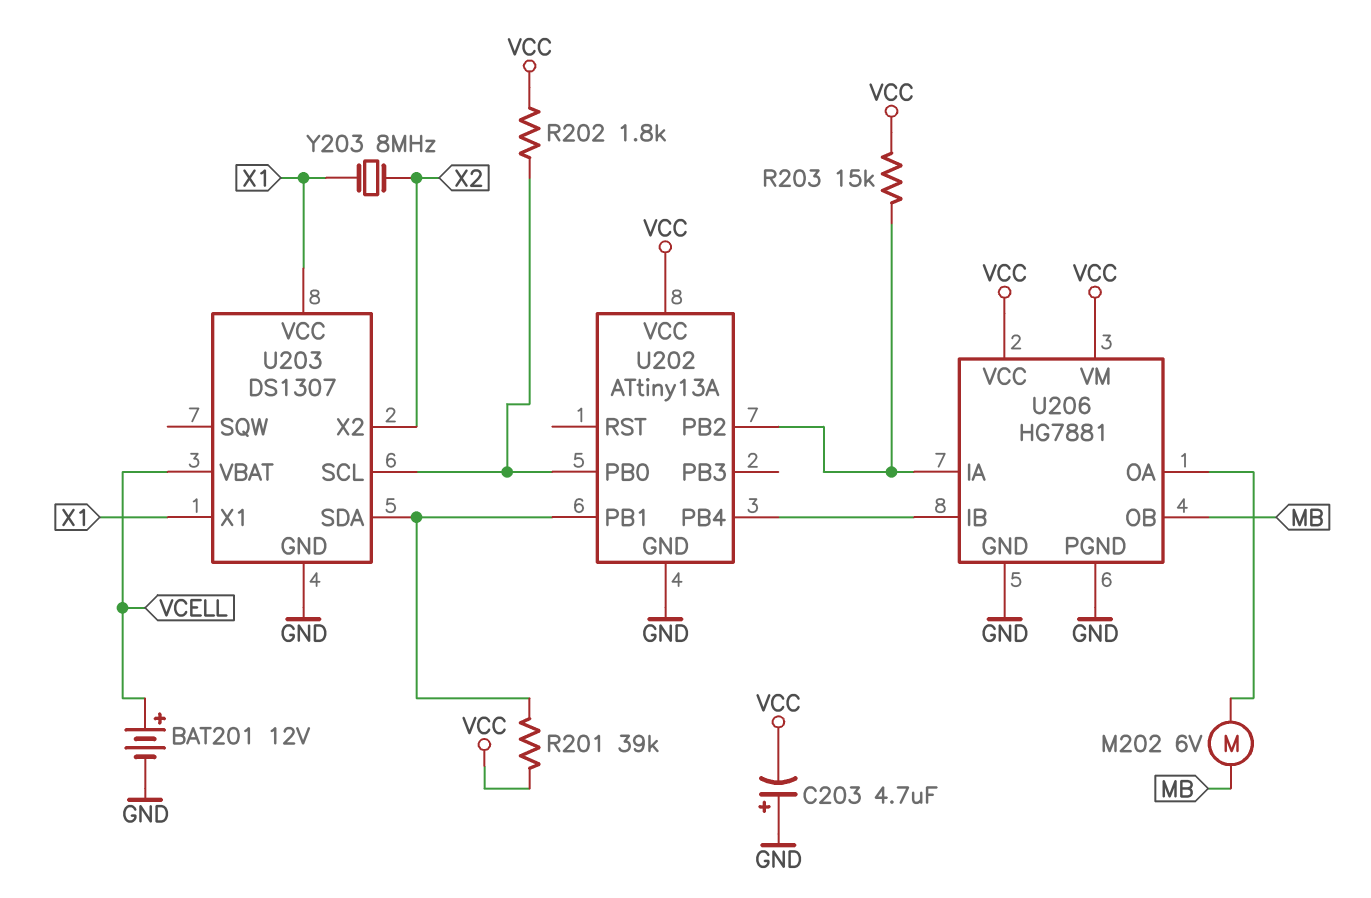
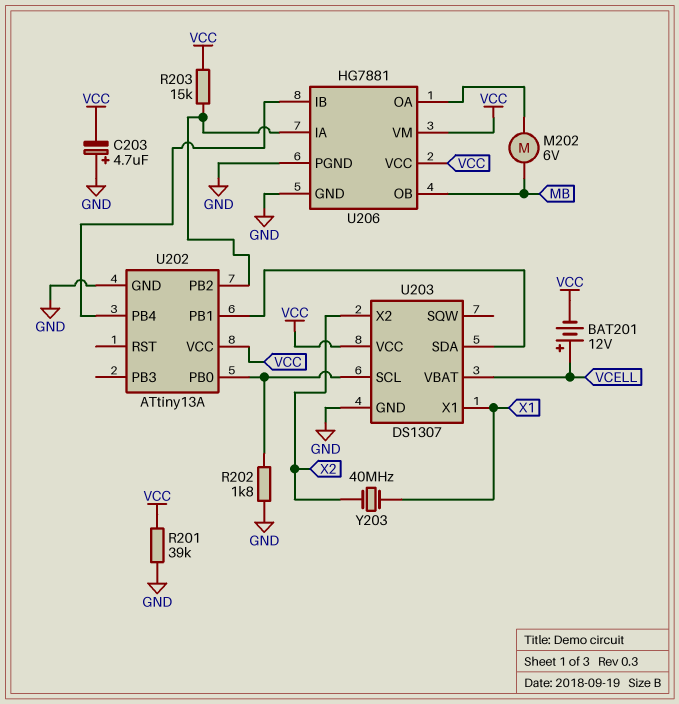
BAT201: 12V (plus VCELL, minus GND) -> 12V (plus VCELL, minus VCC)
R201: 39k (U202/PB1, VCC) -> 39k (GND, VCC)
R202: 1.8k (U202/PB0, VCC) -> 1.8k (GND, U202/PB0)
U203 pin VCC: X1 -> VCC
Y203: 8MHz (X1, X2) -> 40MHz (X1, X2)

